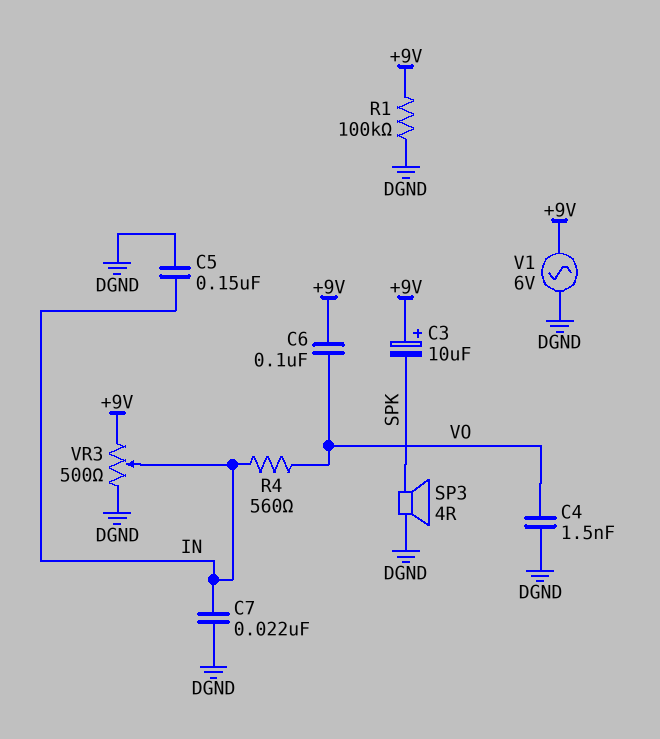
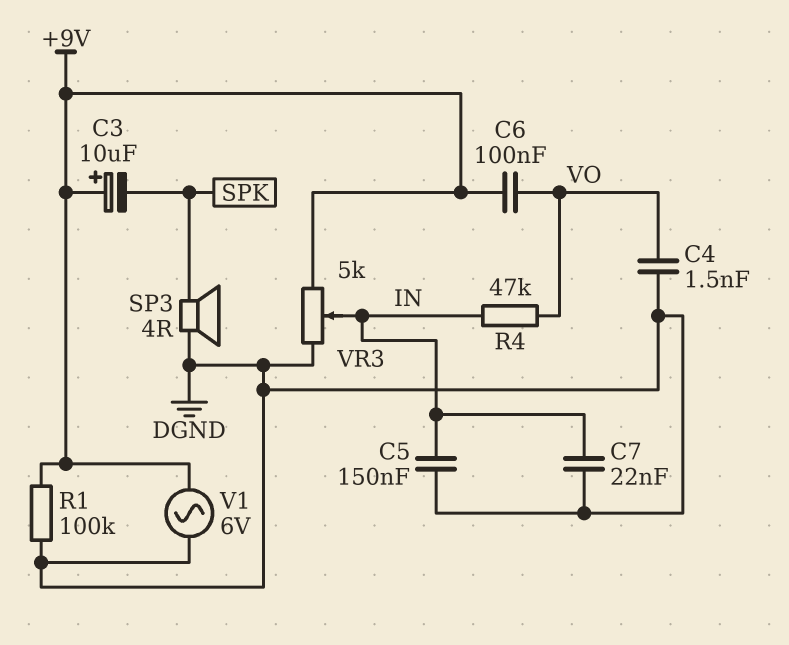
R4: 560 (IN, VO) -> 47k (IN, VO)
VR3: 500 (+9V, DGND, wiper IN) -> 5k (+9V, DGND, wiper IN)

